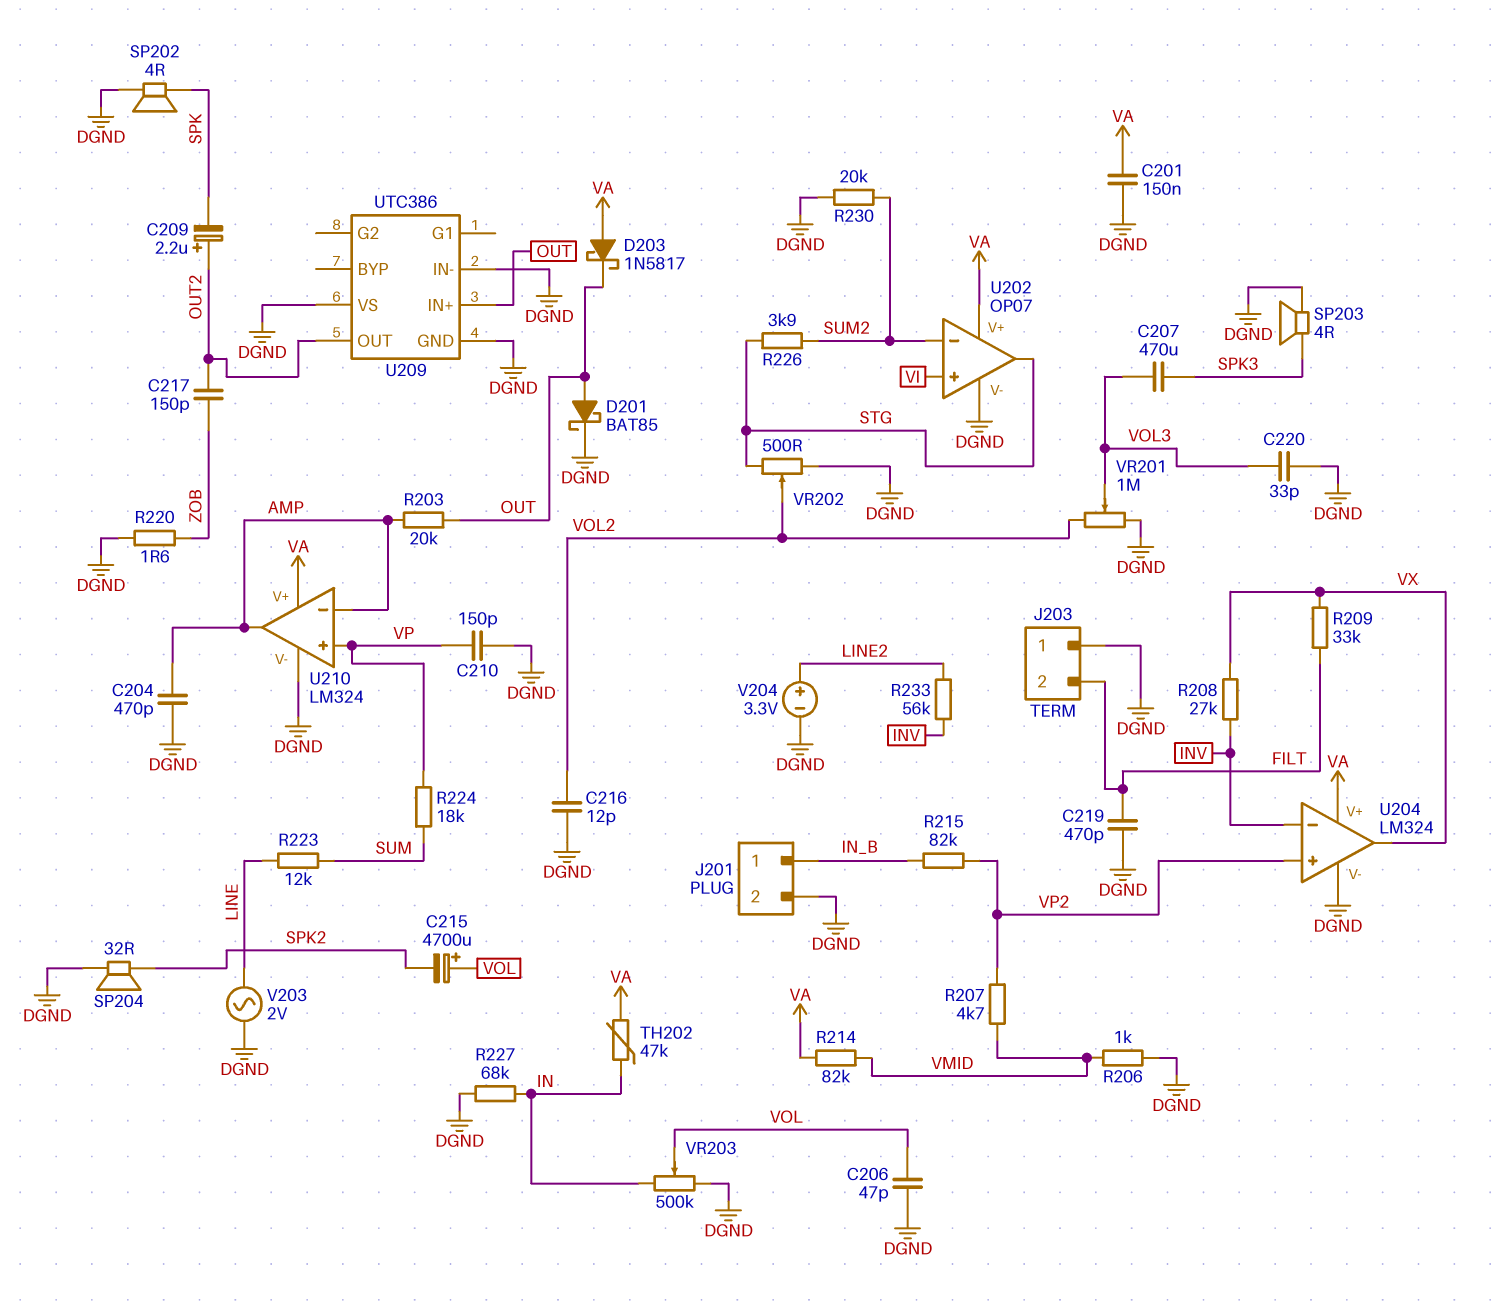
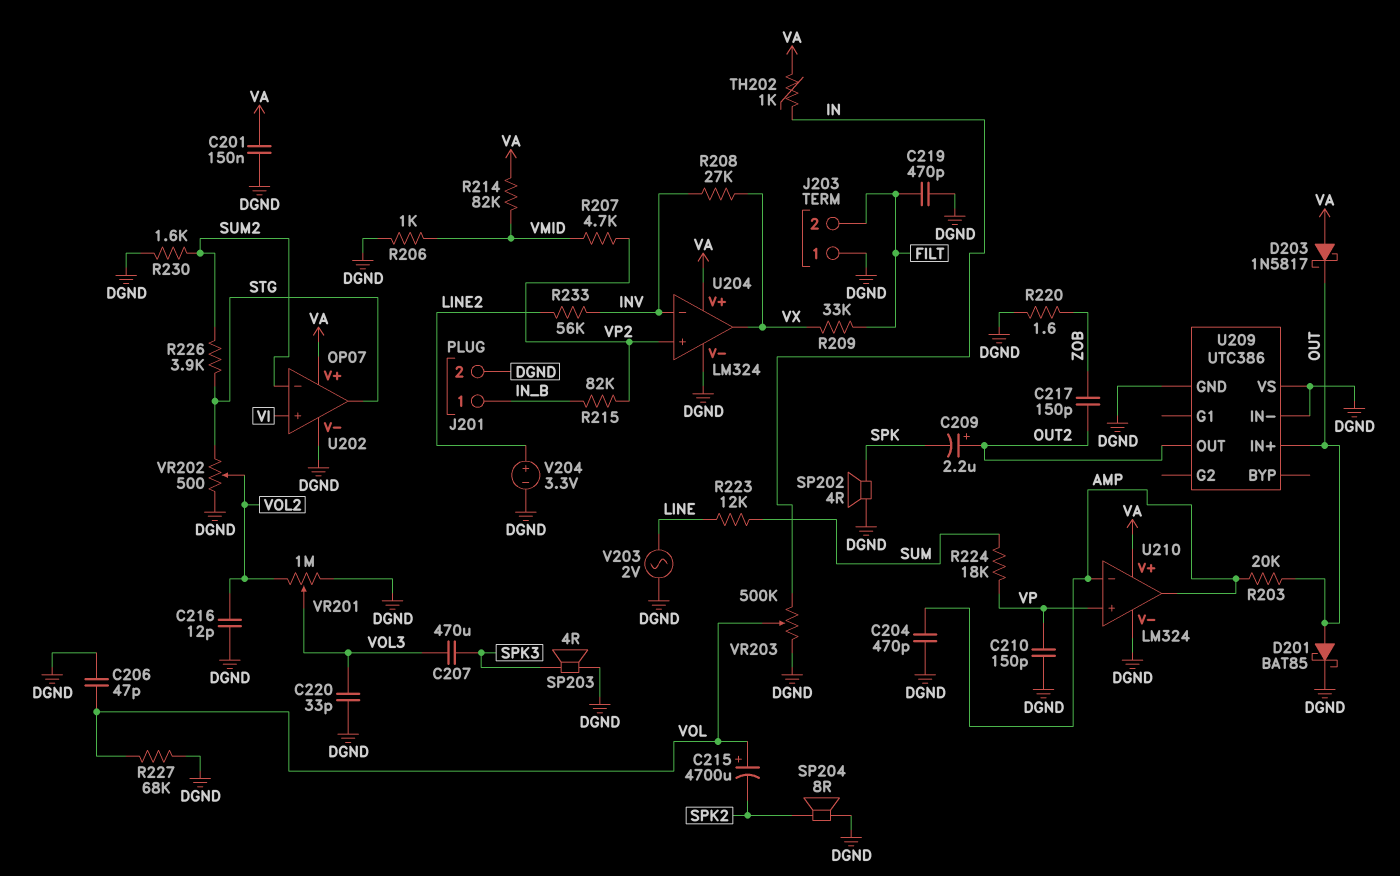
R227: 68k (DGND, IN) -> 68k (DGND, VOL)
R230: 20k (DGND, SUM2) -> 1.6k (DGND, SUM2)
SP204: speaker 32R (DGND, SPK2) -> speaker 8R (DGND, SPK2)
TH202: 47k (IN, VA) -> 1k (IN, VA)

